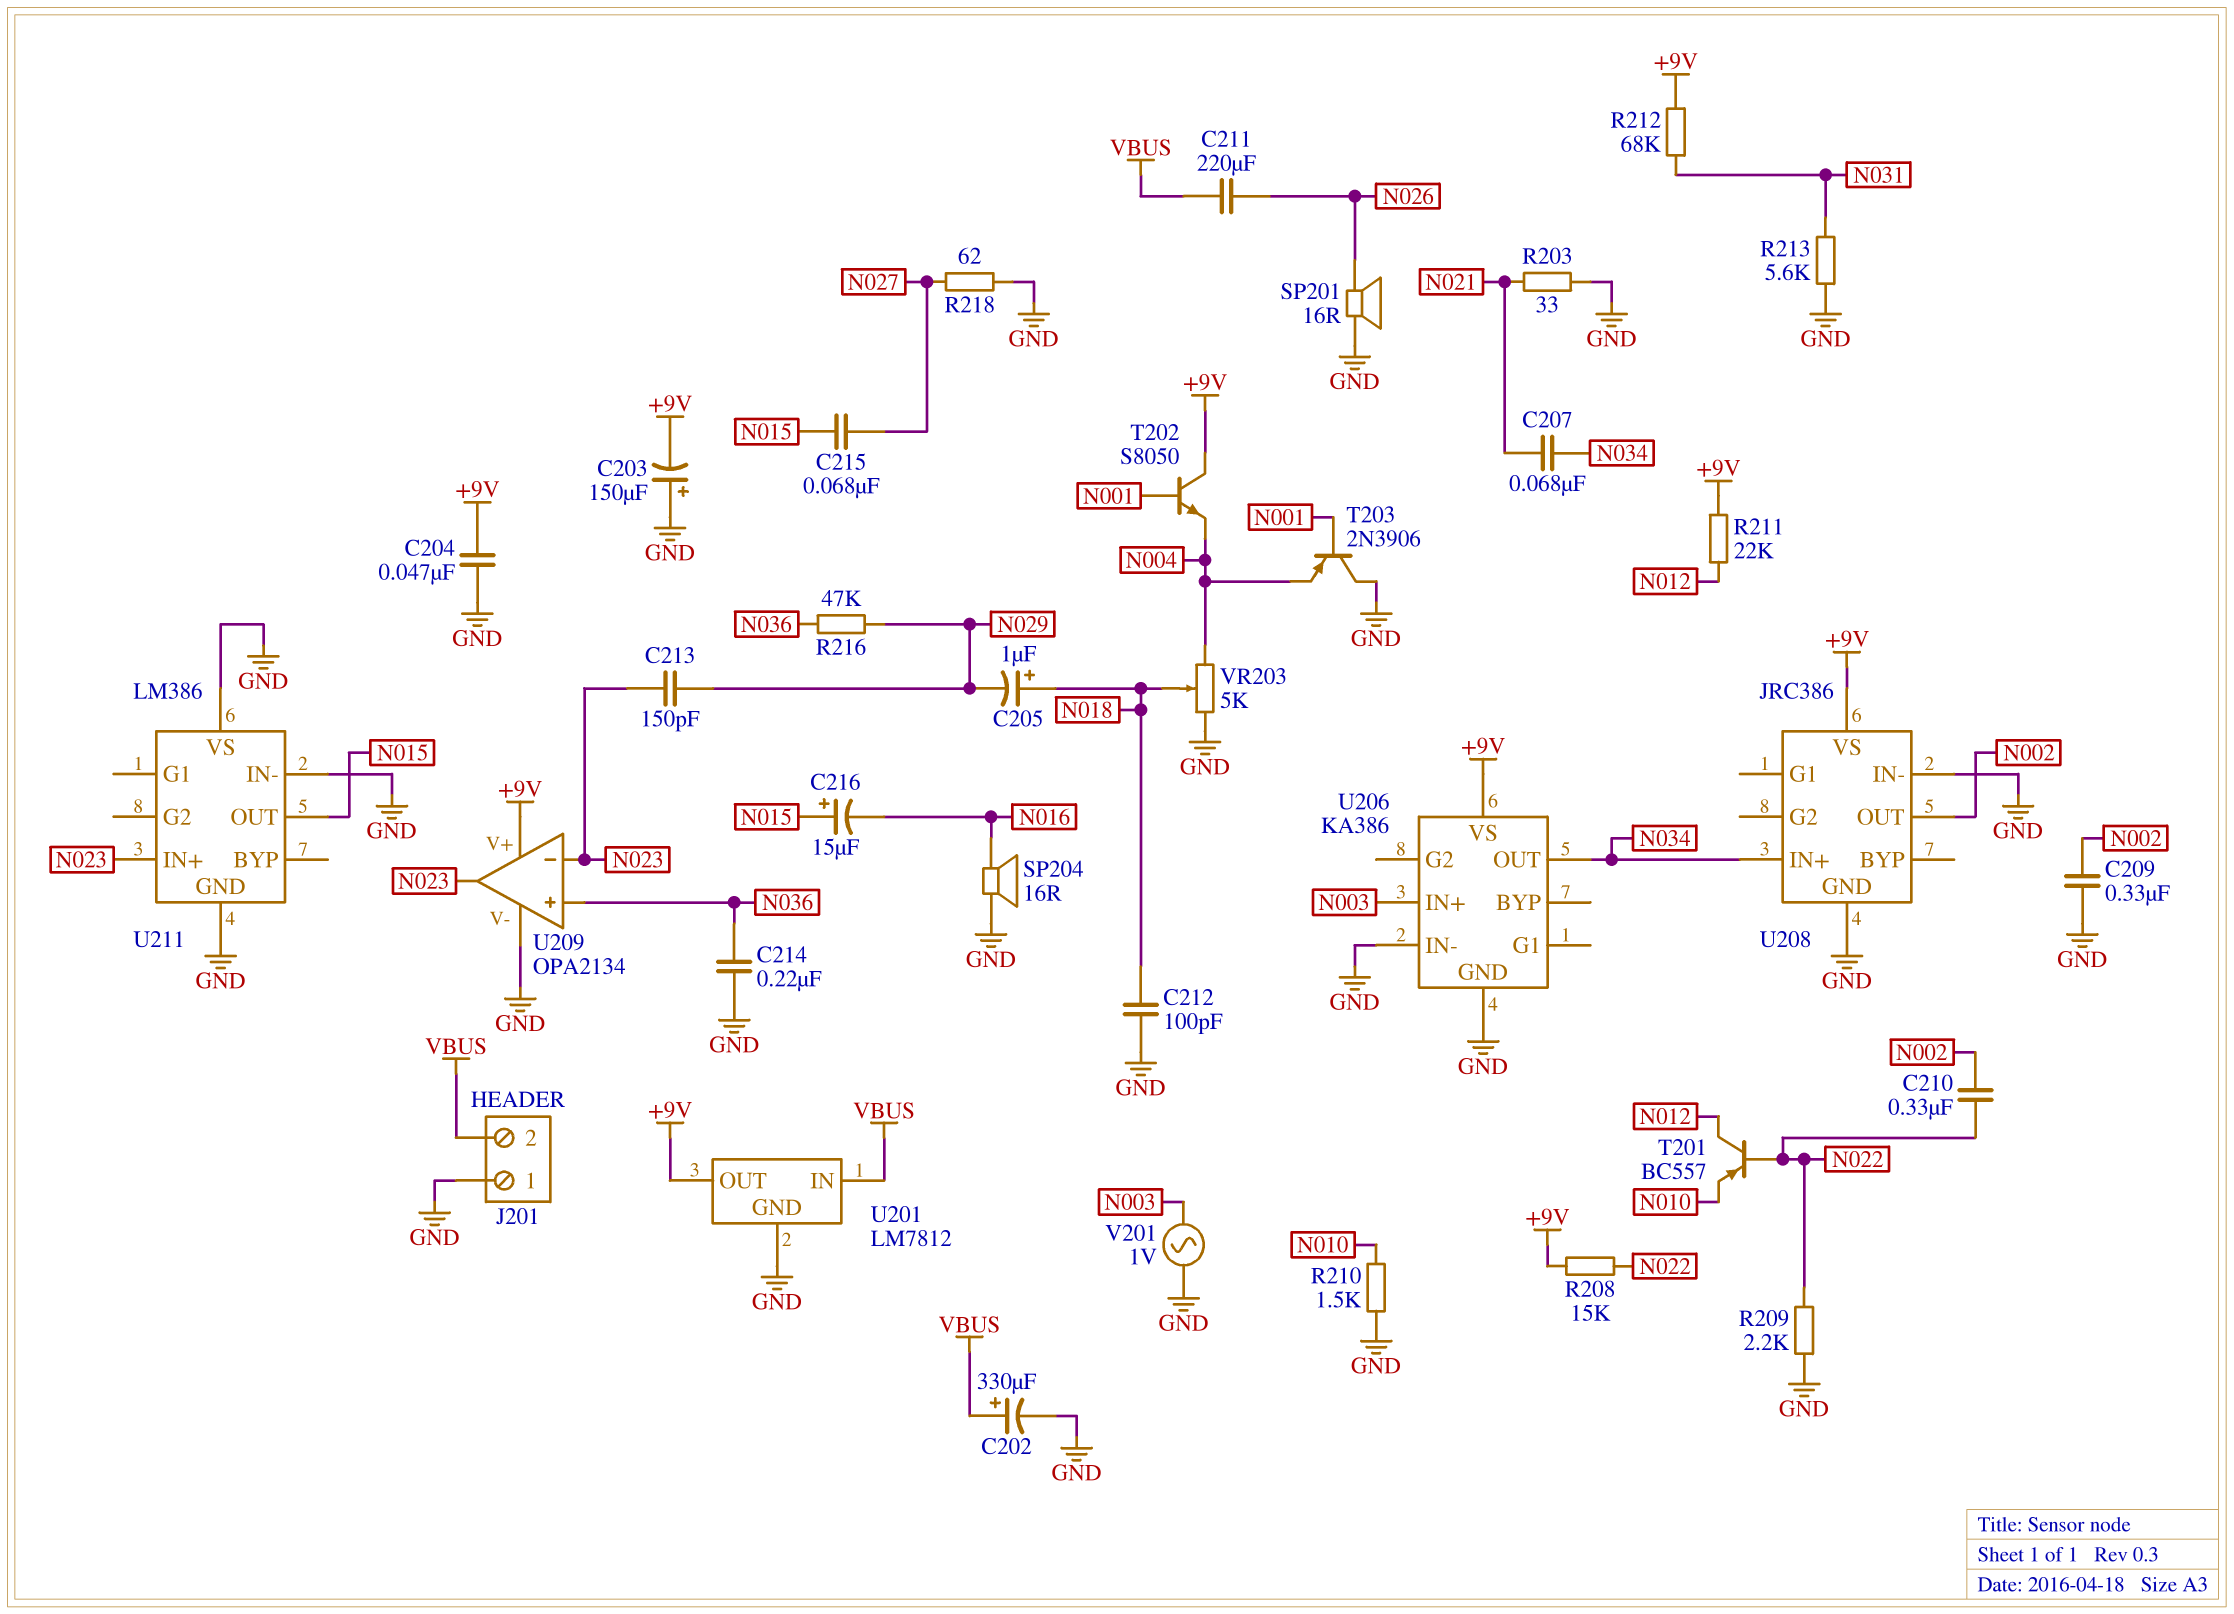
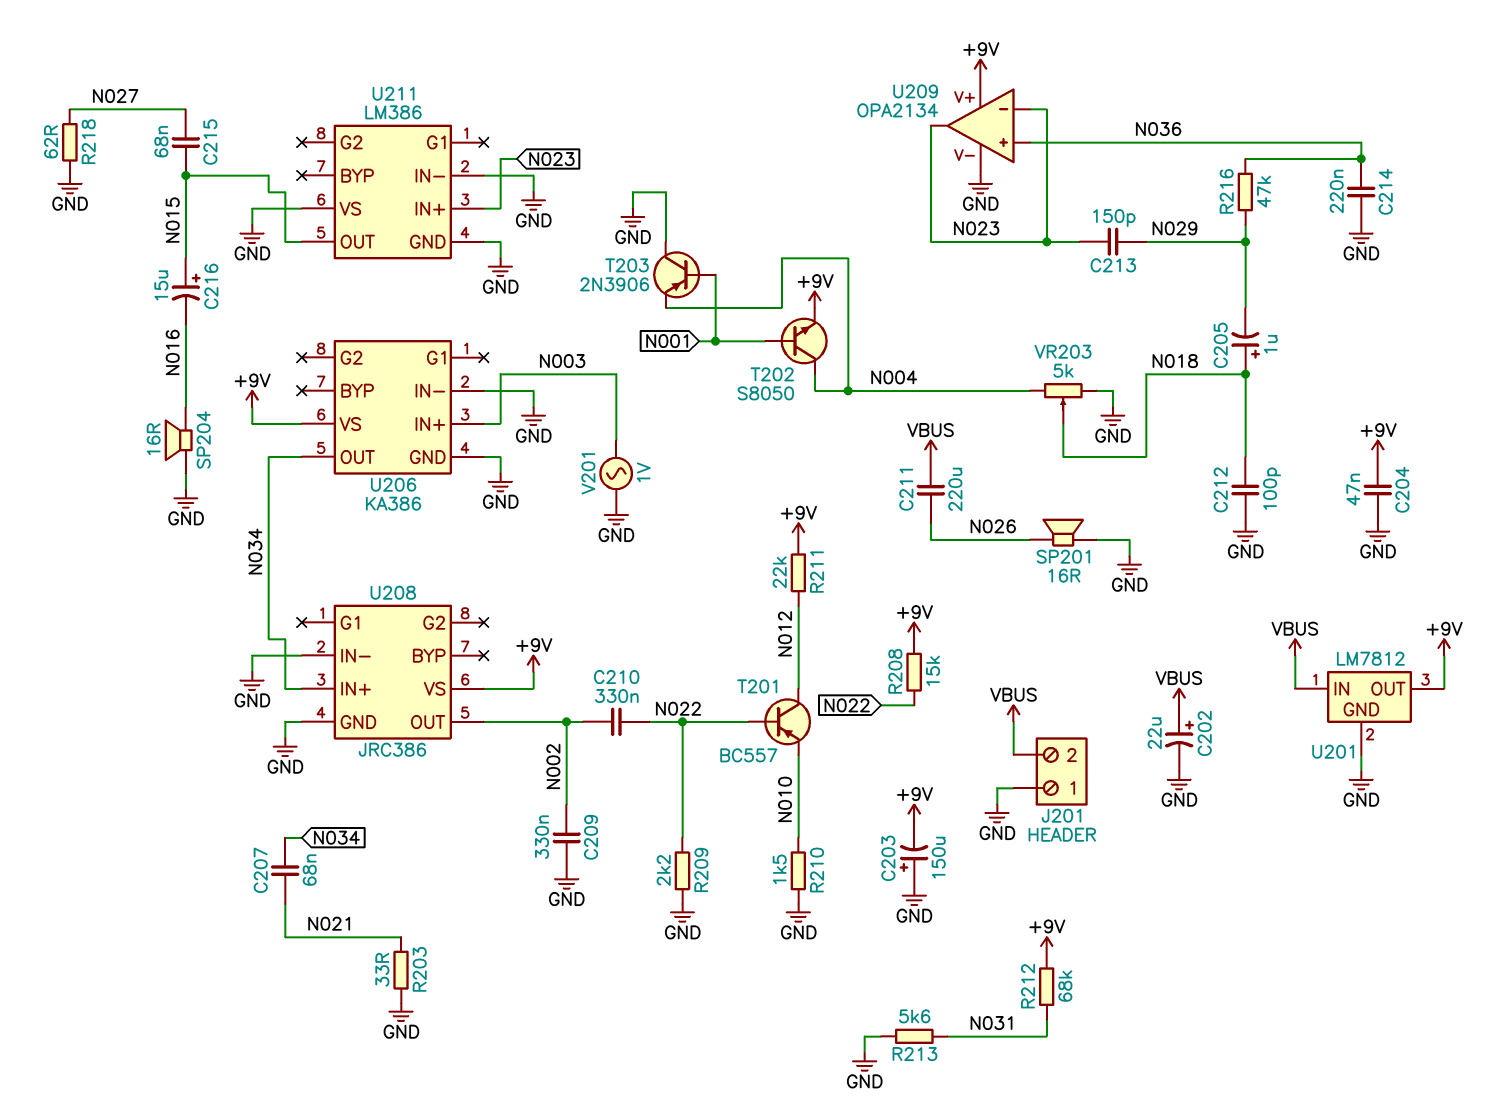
C202: 330uF (plus VBUS, minus GND) -> 22uF (plus VBUS, minus GND)
T202: NPN S8050 (B N001, C +9V, E N004) -> NPN S8050 (B N001, C N004, E +9V)

